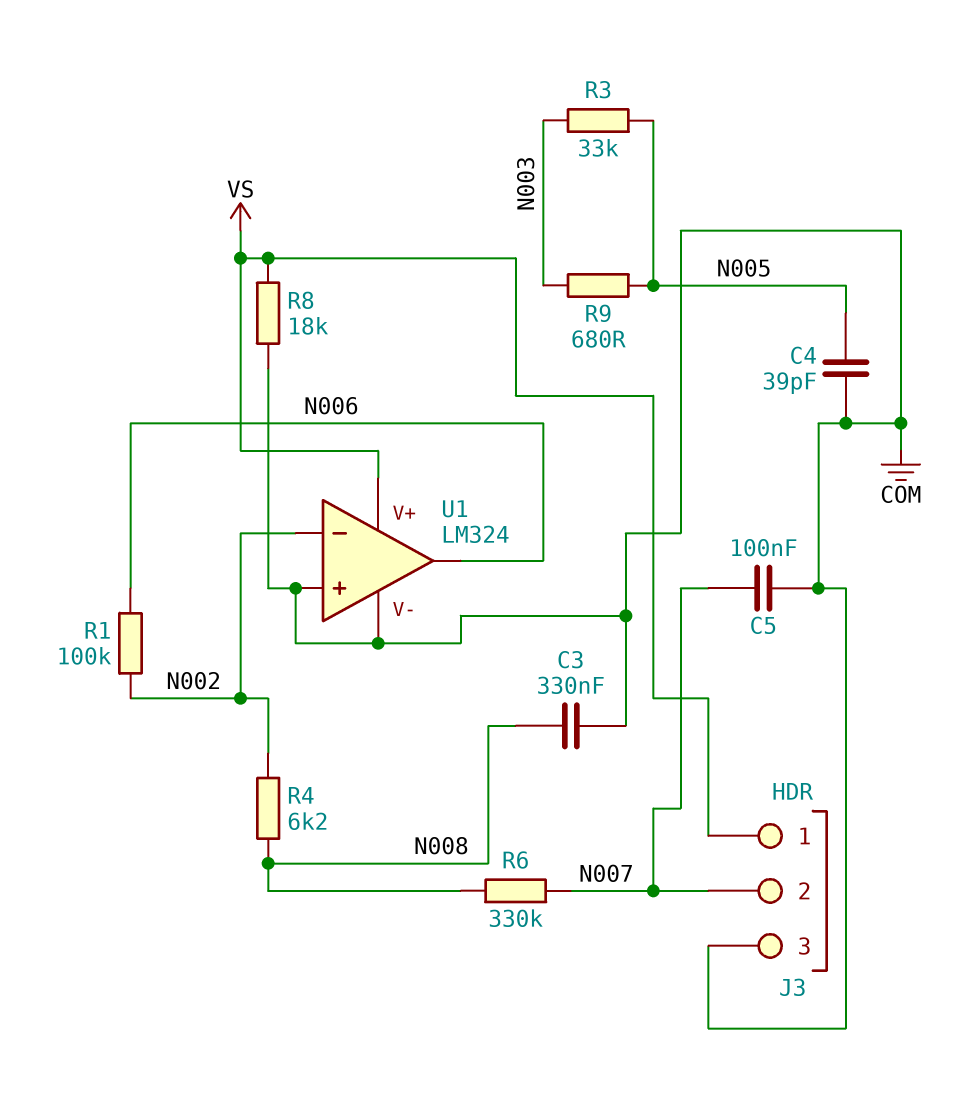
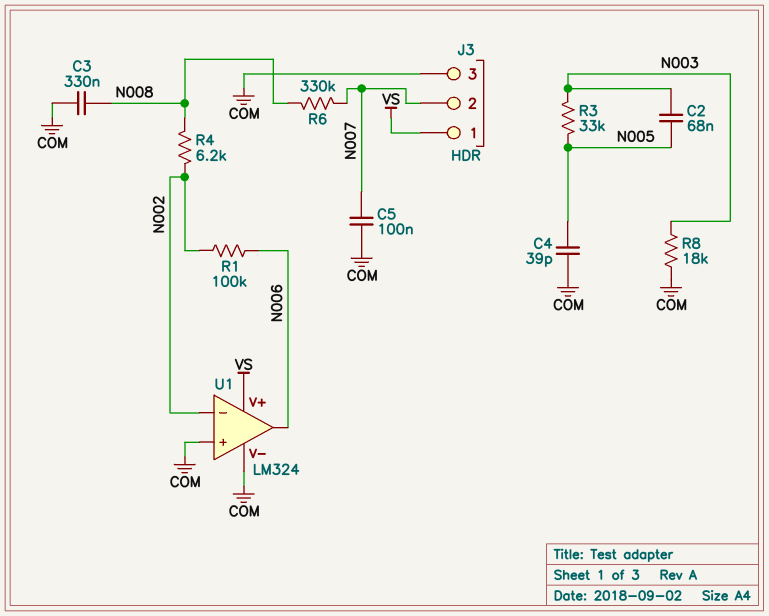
C2: none -> 68nF (N003, N005)
R8: 18k (COM, VS) -> 18k (COM, N003)
R9: 680 (N003, N005) -> none

